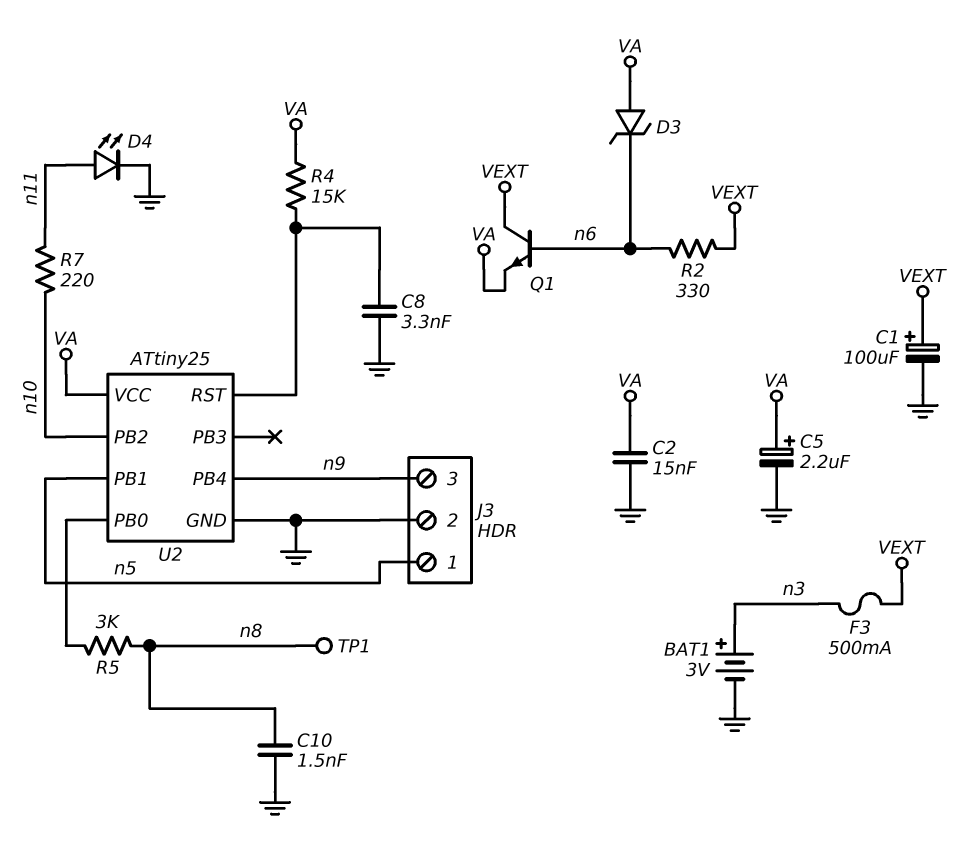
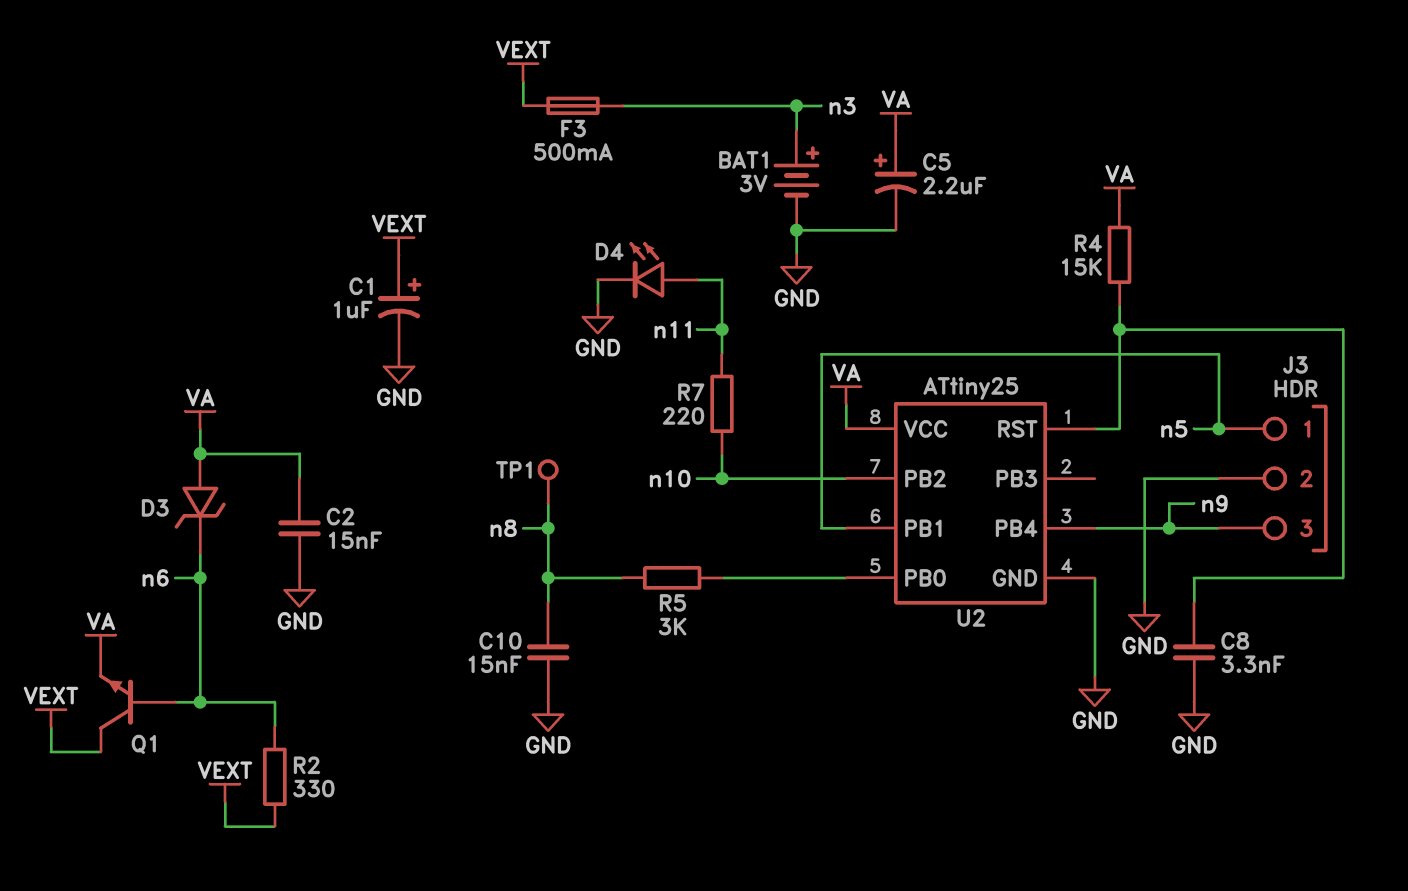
C1: 100uF (plus VEXT, minus GND) -> 1uF (plus VEXT, minus GND)
C10: 1.5nF (GND, n8) -> 15nF (GND, n8)

